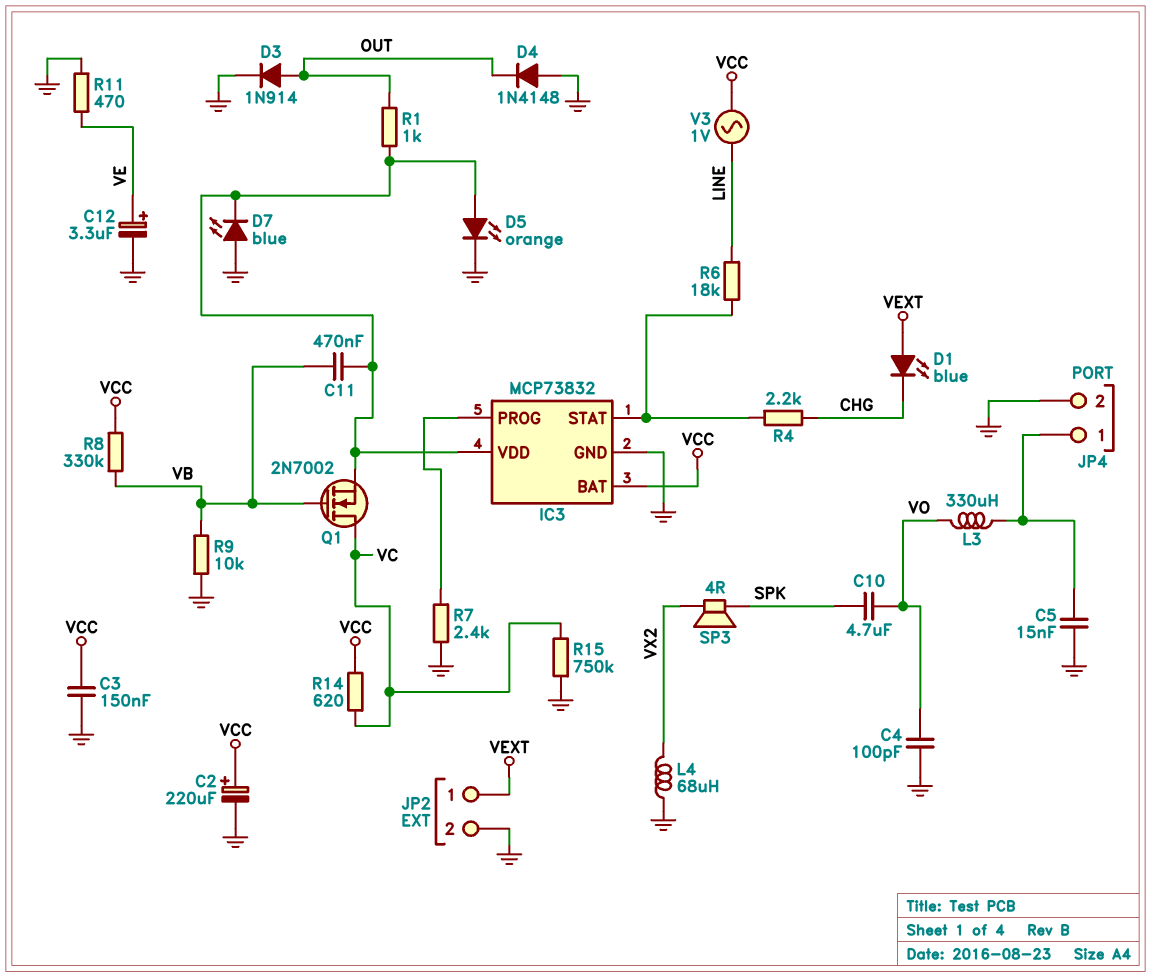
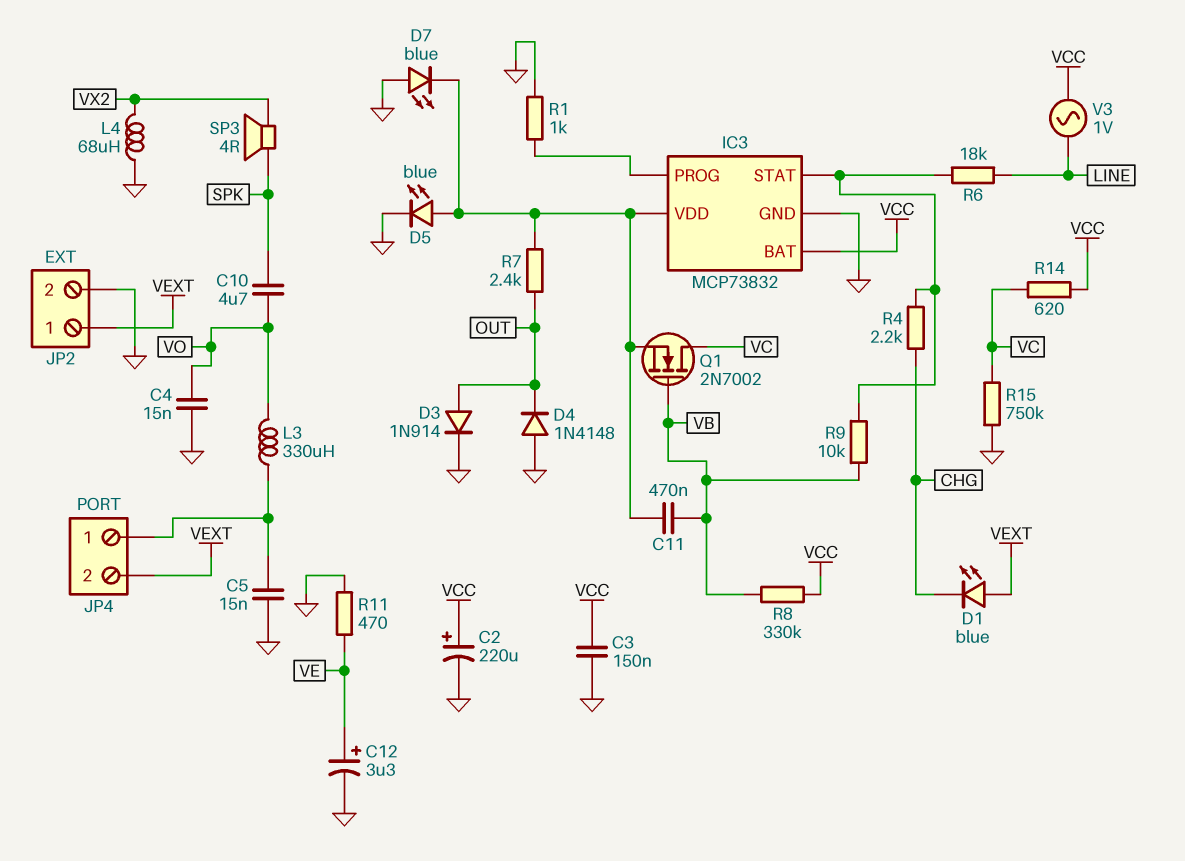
C4: 100pF (GND, VO) -> 15nF (GND, VO)
D5: LED orange (A IC3/VDD, K GND) -> LED blue (A IC3/VDD, K GND)
JP4 pin 2: GND -> VEXT
R1: 1k (IC3/VDD, OUT) -> 1k (GND, IC3/PROG)
R7: 2.4k (GND, IC3/PROG) -> 2.4k (IC3/VDD, OUT)
R9: 10k (GND, VB) -> 10k (IC3/STAT, VB)

